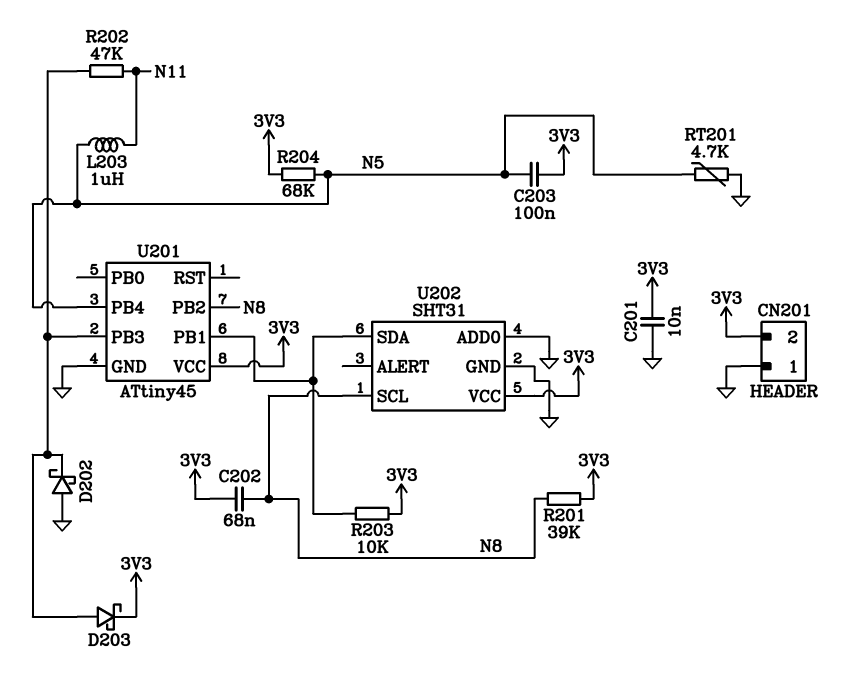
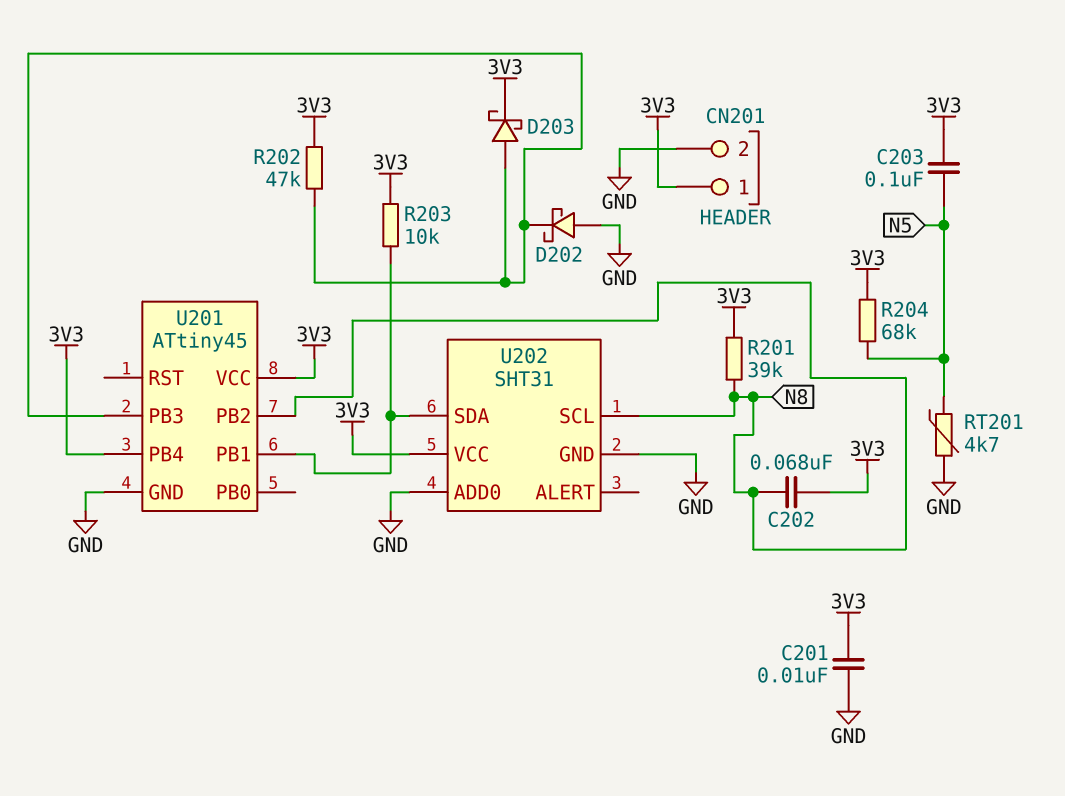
CN201 pin 1: GND -> 3V3
CN201 pin 2: 3V3 -> GND
L203: 1uH (N5, N11) -> none
R202: 47k (N11, U201/PB3) -> 47k (3V3, U201/PB3)
U201 pin PB4: N5 -> 3V3

